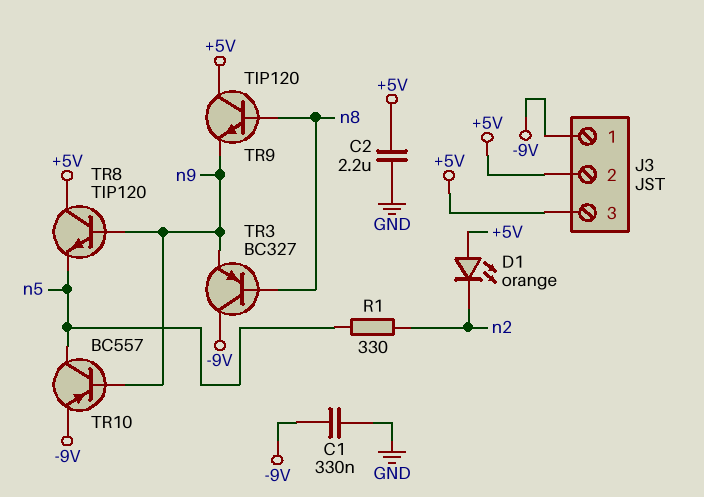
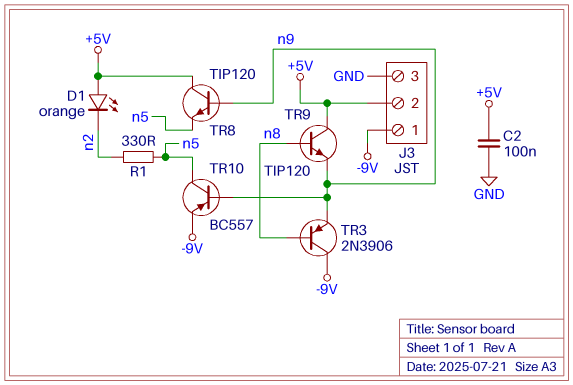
C1: 330nF (-9V, GND) -> none
C2: 2.2uF (+5V, GND) -> 100nF (+5V, GND)
J3 pin 3: +5V -> GND
TR3: PNP BC327 (B n8, C -9V, E n9) -> PNP 2N3906 (B n8, C -9V, E n9)

